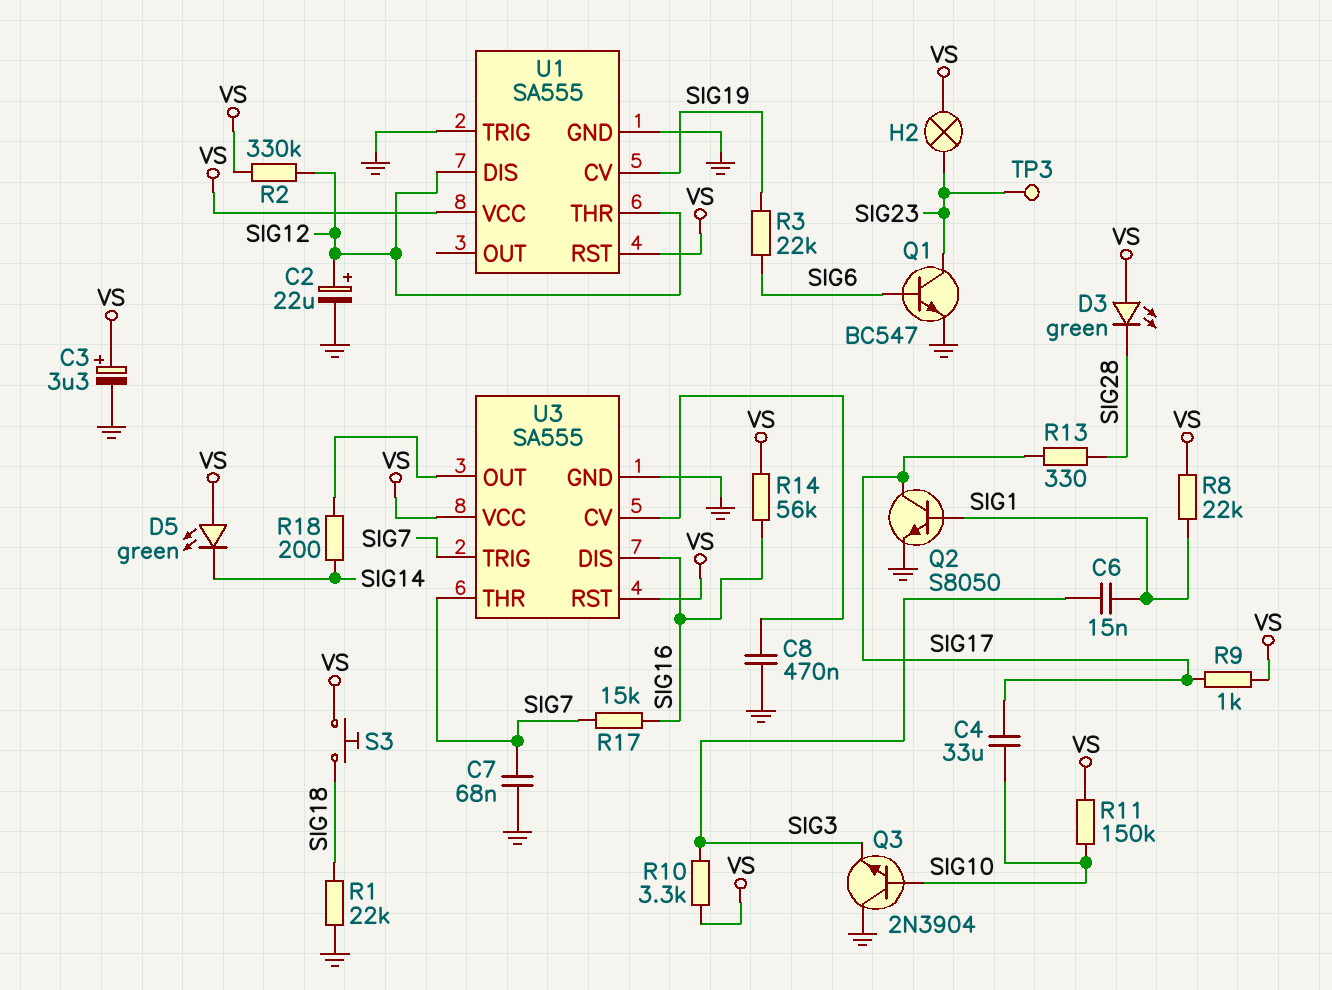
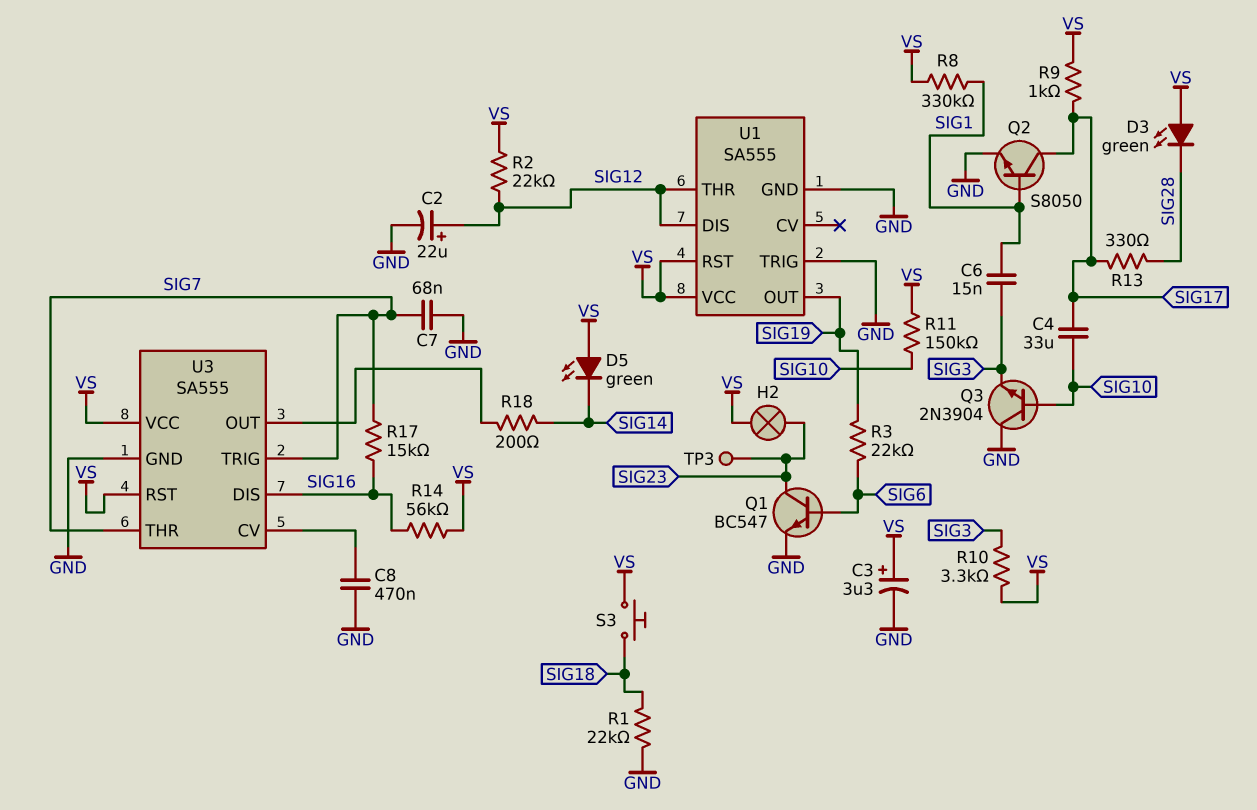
R2: 330k (SIG12, VS) -> 22k (SIG12, VS)
R8: 22k (SIG1, VS) -> 330k (SIG1, VS)
U1 pin CV: SIG19 -> none
U1 pin OUT: none -> SIG19

